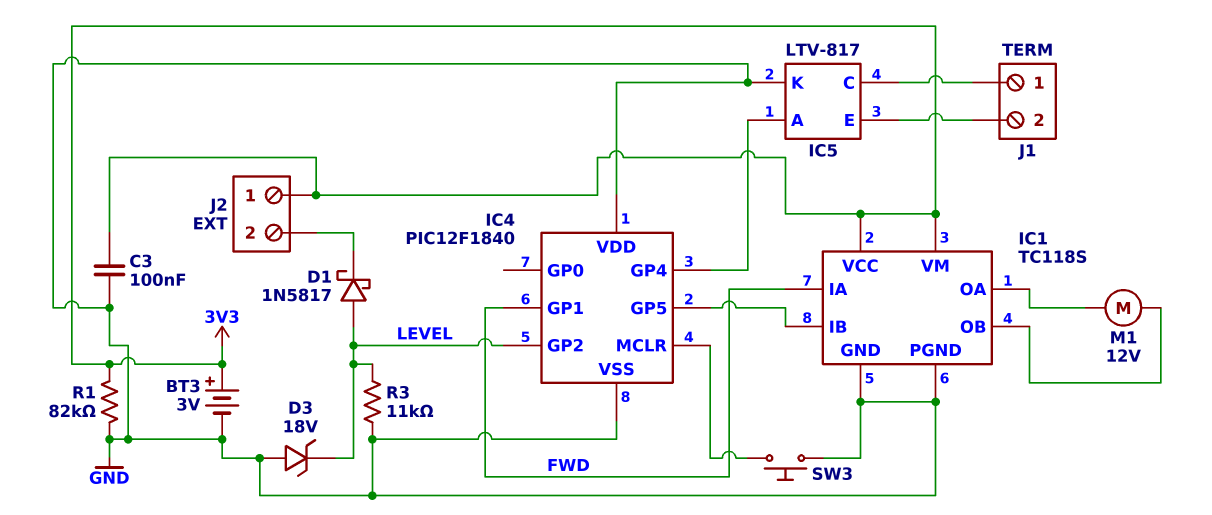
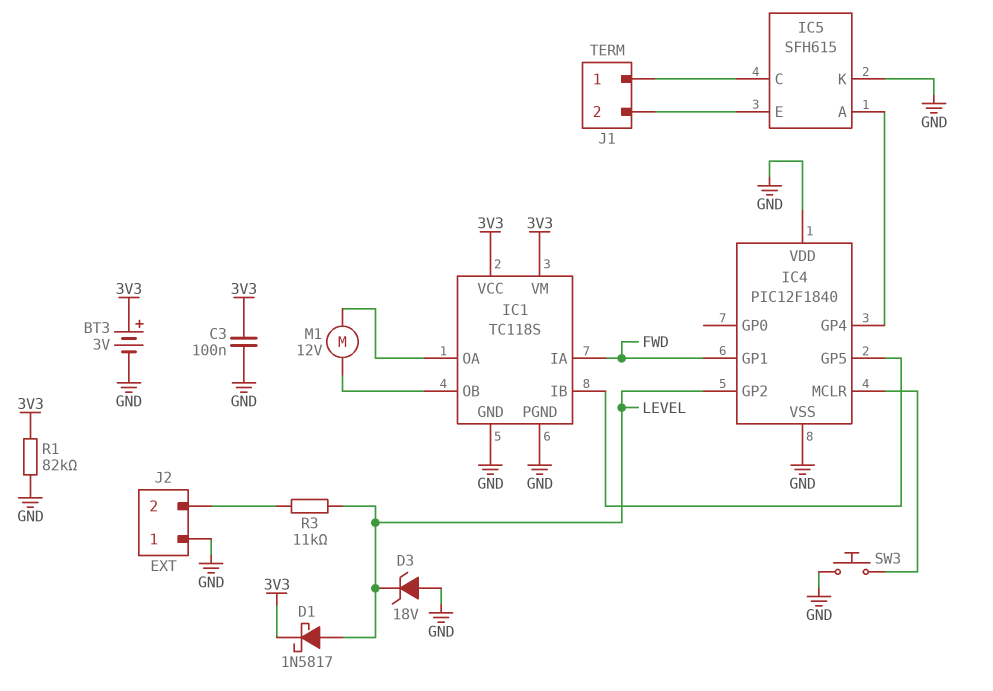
D1: schottky 1N5817 (A LEVEL, K J2/2) -> schottky 1N5817 (A LEVEL, K 3V3)
IC5: LTV-817 -> SFH615
J2 pin 1: 3V3 -> GND
R3: 11k (GND, LEVEL) -> 11k (J2/2, LEVEL)

